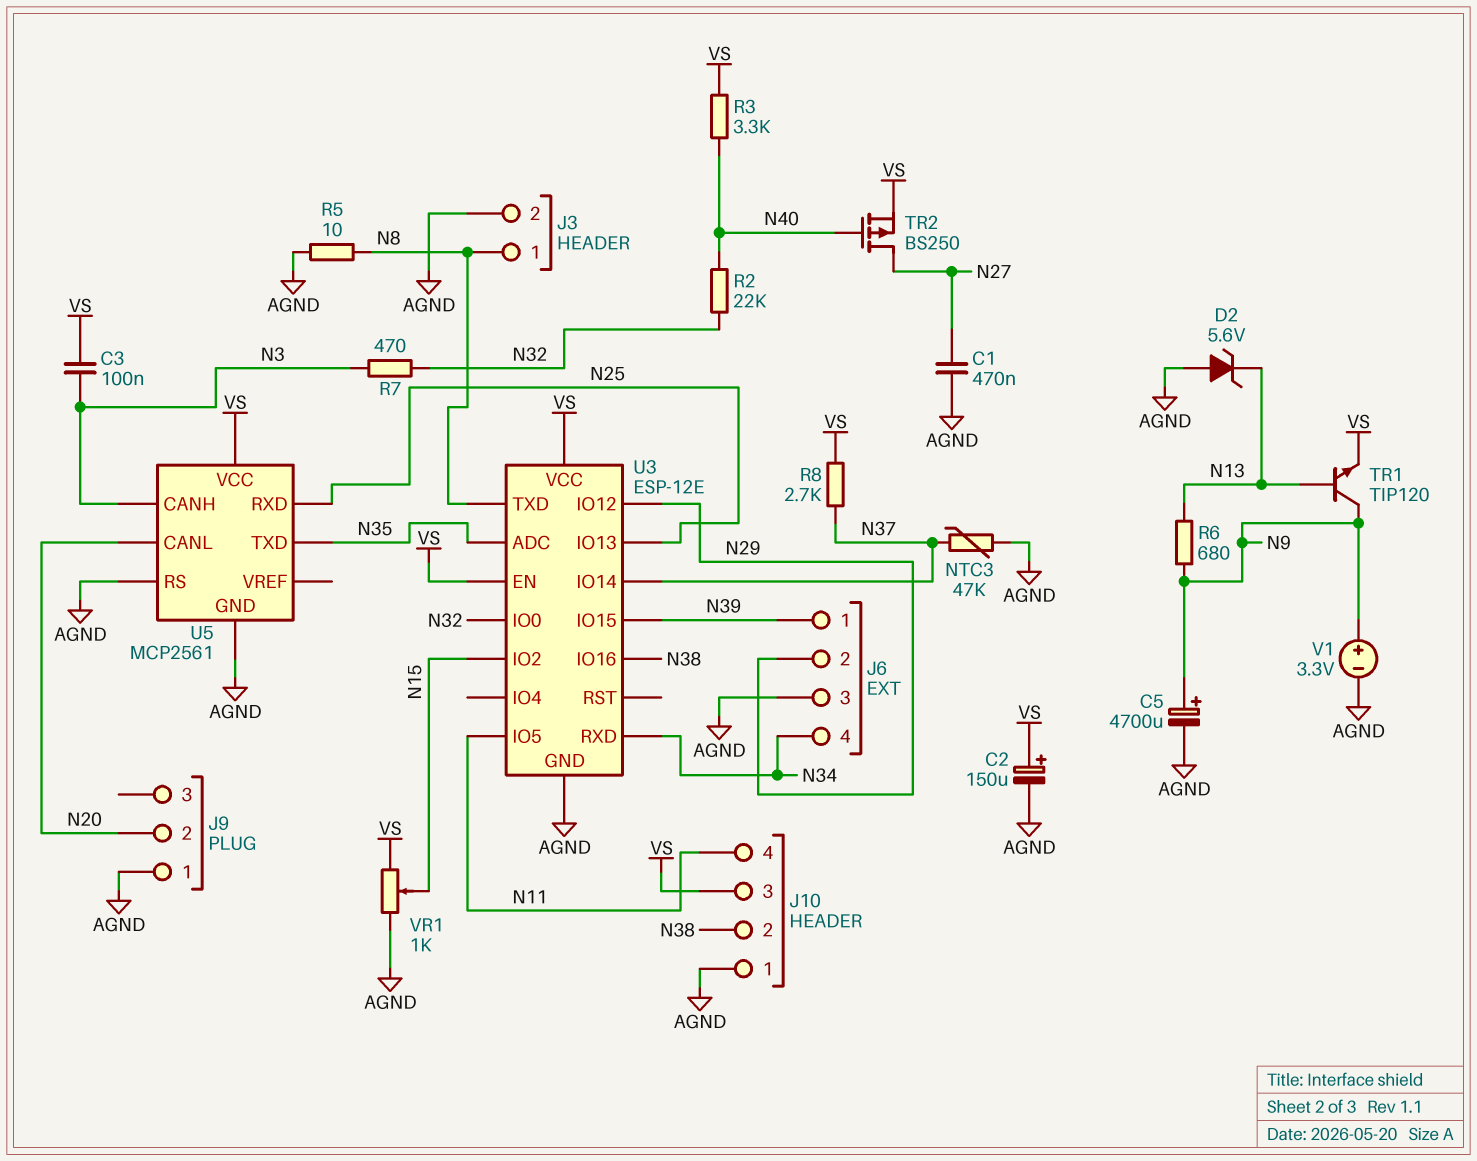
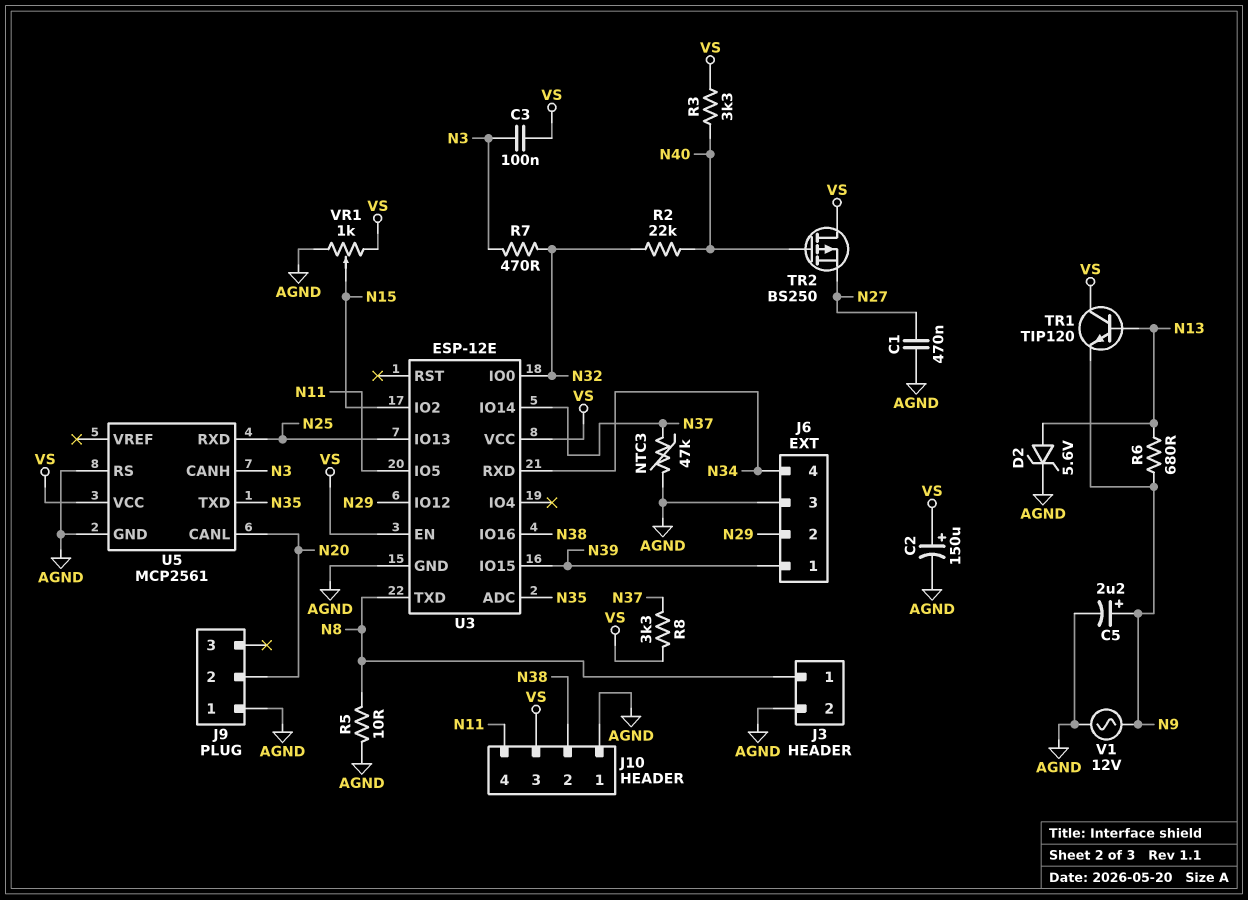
C5: 4700uF (plus N9, minus AGND) -> 2.2uF (plus N9, minus AGND)
D2: zener 5.6V (A AGND, K N13) -> zener 5.6V (A N13, K AGND)
R8: 2.7k (N37, VS) -> 3.3k (N37, VS)
TR1: NPN TIP120 (B N13, C N9, E VS) -> NPN TIP120 (B N13, C VS, E N9)
TR2: PMOS BS250 (G N40, D N27, S VS) -> PMOS BS250 (G N40, D VS, S N27)
V1: 3.3V (plus N9, minus AGND) -> AC 12V (AGND, N9)

